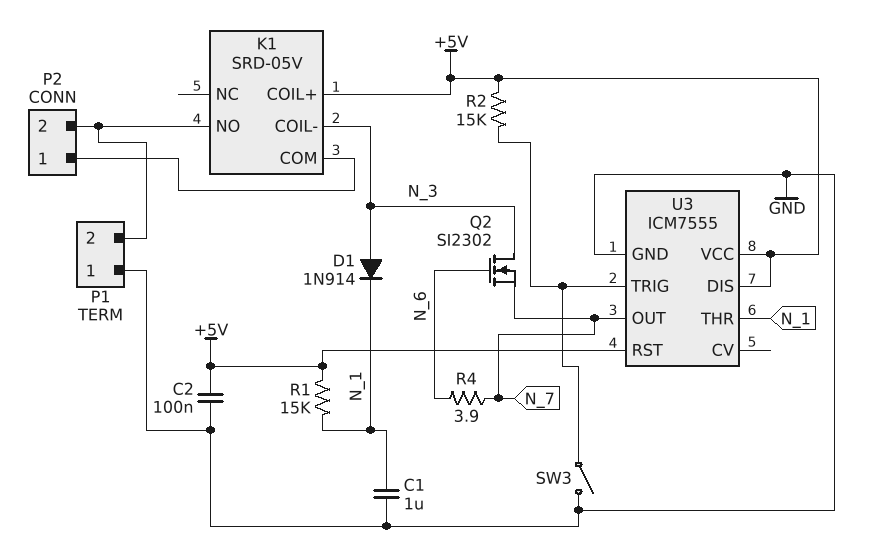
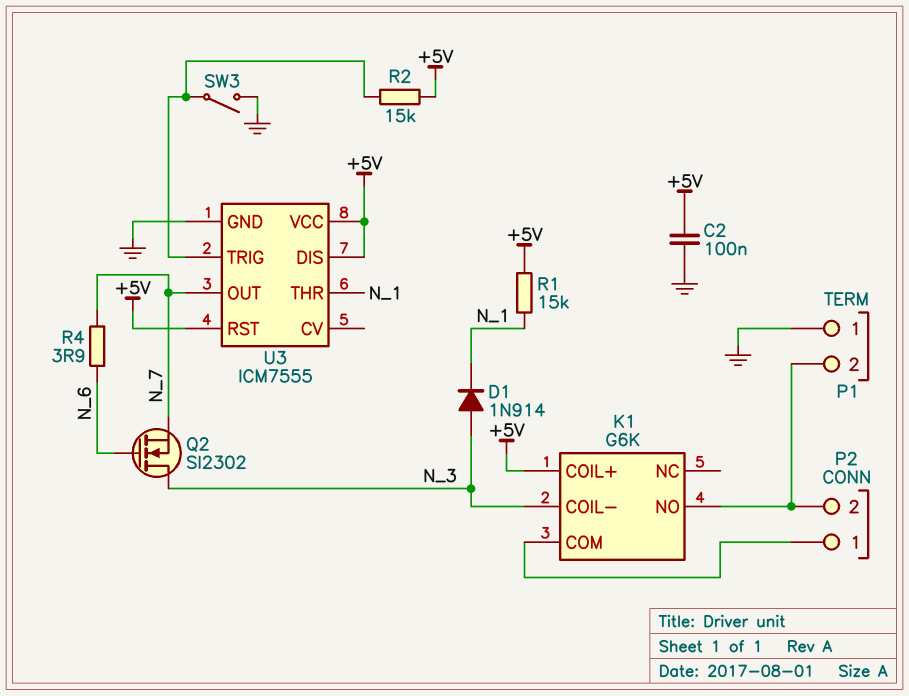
C1: 1uF (GND, N_1) -> none
K1: SRD-05V -> G6K

